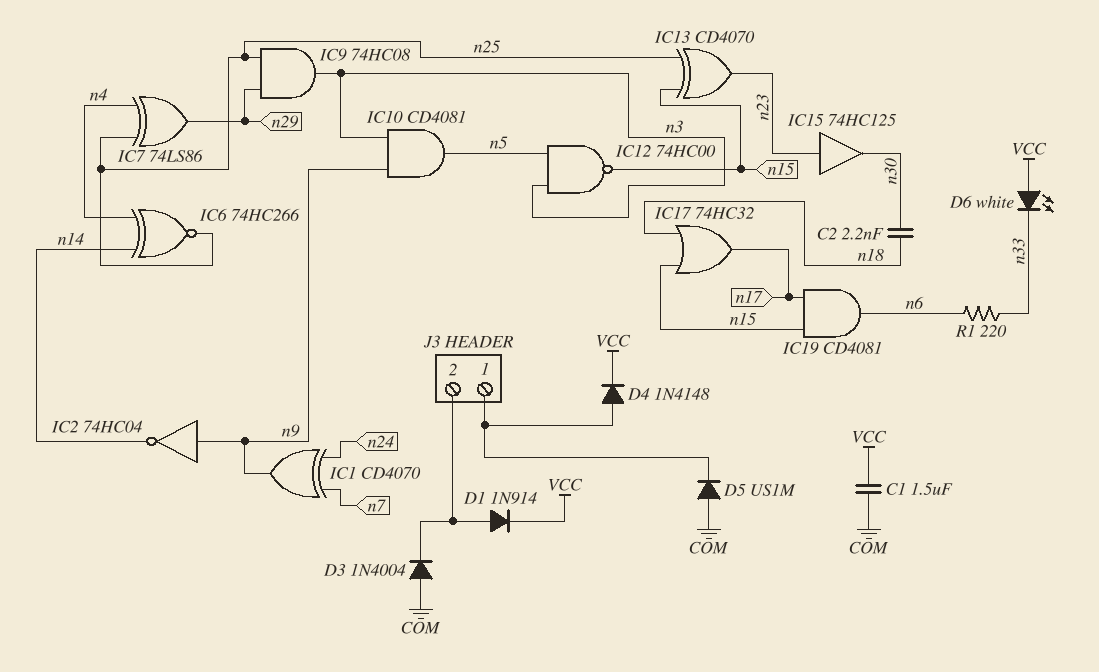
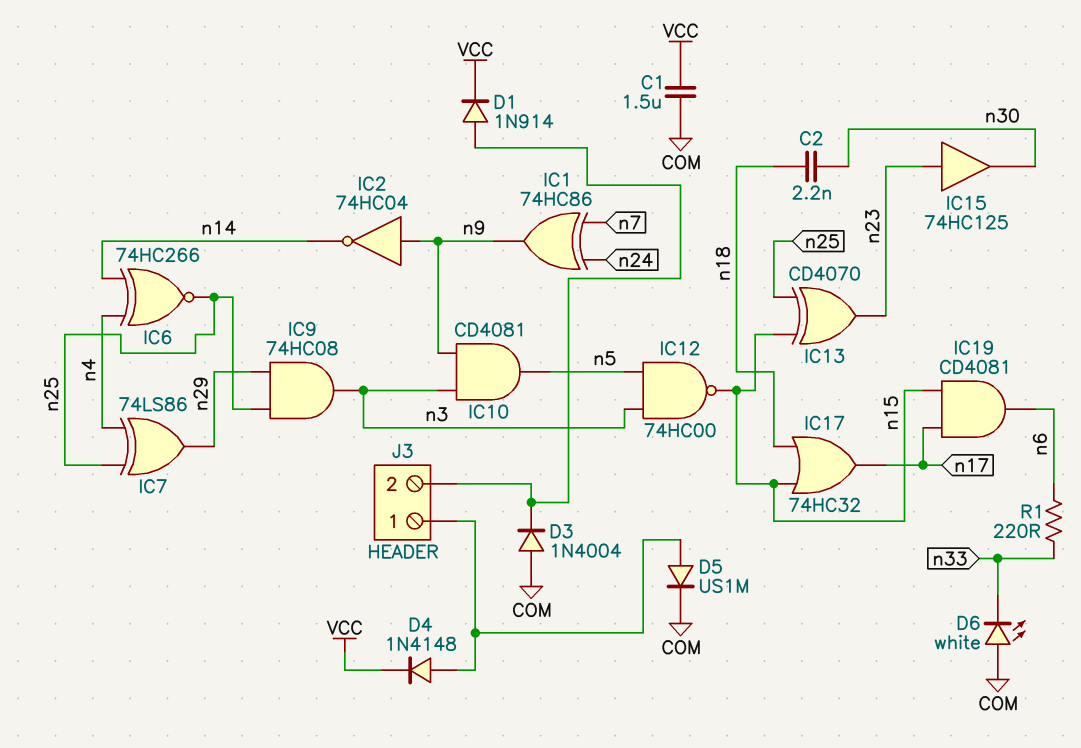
D5: diode US1M (A COM, K J3/1) -> diode US1M (A J3/1, K COM)
D6: LED white (A VCC, K n33) -> LED white (A COM, K n33)
IC1: XOR CD4070 (in n7, in n24, out n9) -> XOR 74HC86 (in n7, in n24, out n9)

